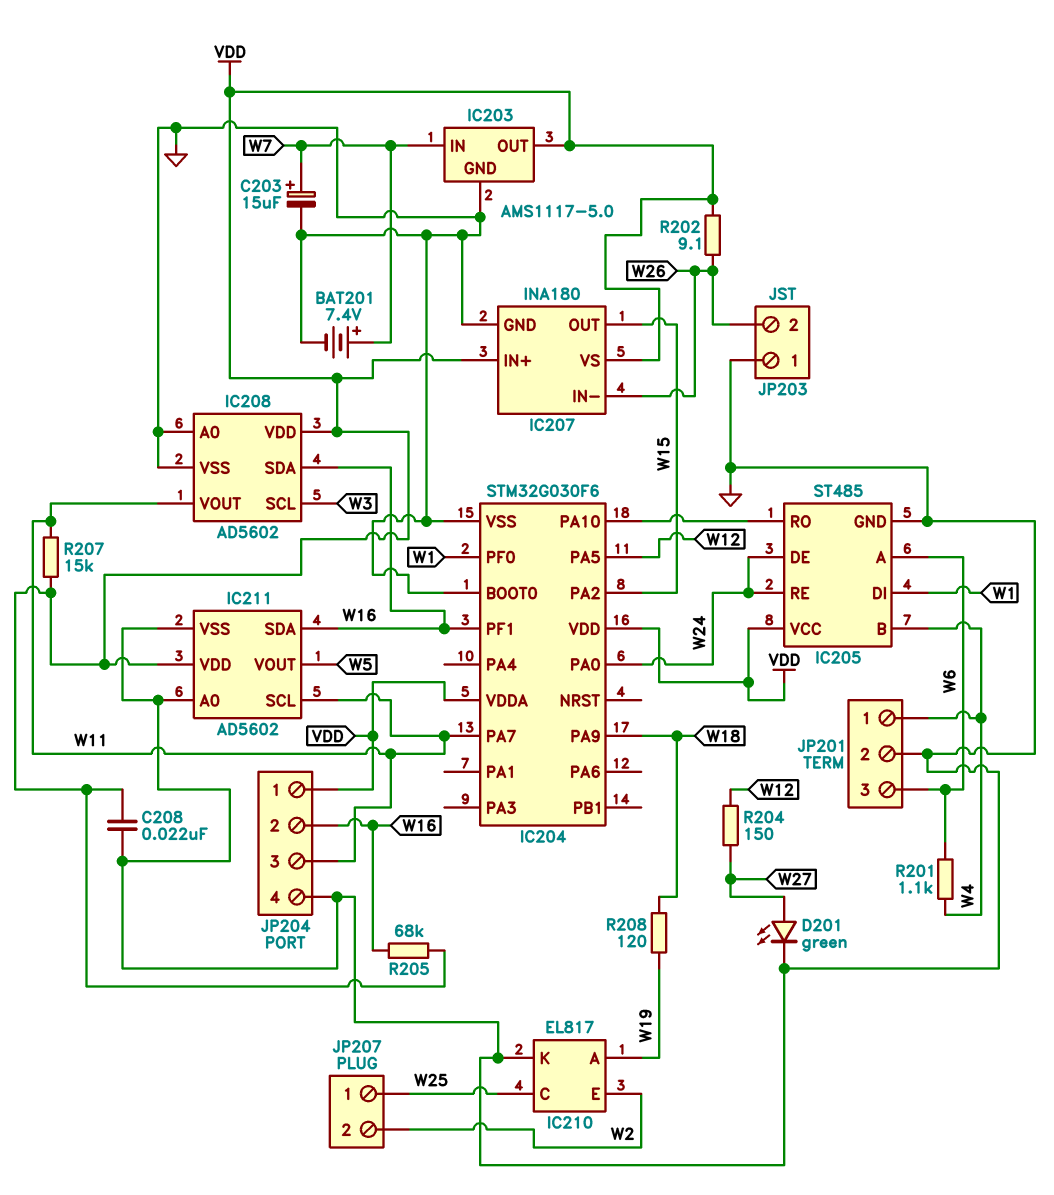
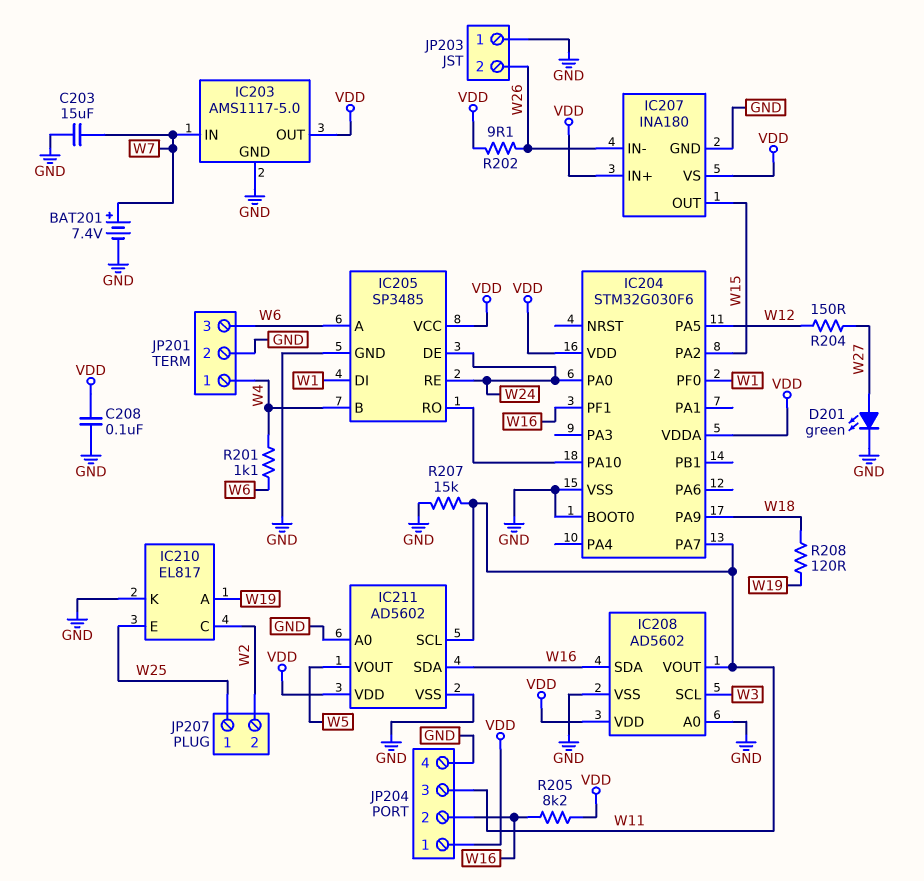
C203: 15uF (plus W7, minus GND) -> 15uF (GND, W7)
C208: 22nF (GND, VDD) -> 100nF (GND, VDD)
IC205: ST485 -> SP3485
IC210 pin C: W25 -> W2
IC210 pin E: W2 -> W25
R205: 68k (VDD, W16) -> 8.2k (VDD, W16)
R207: 15k (VDD, W11) -> 15k (GND, W11)

